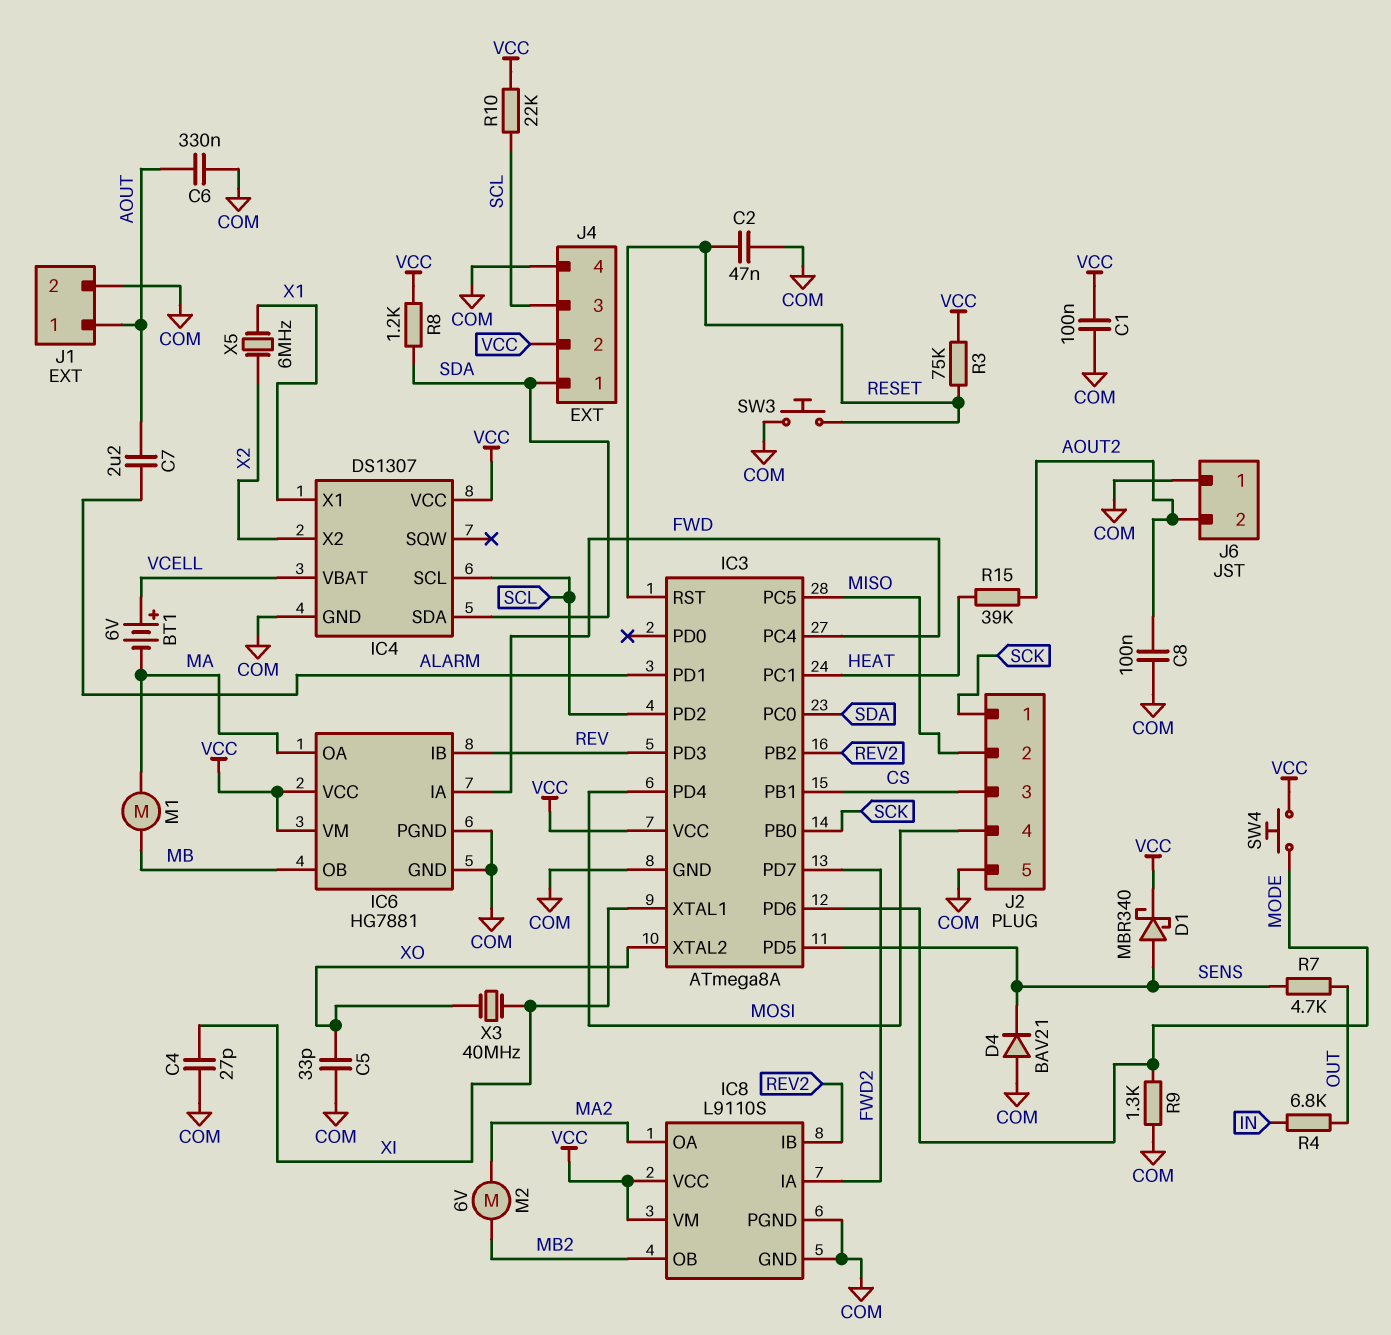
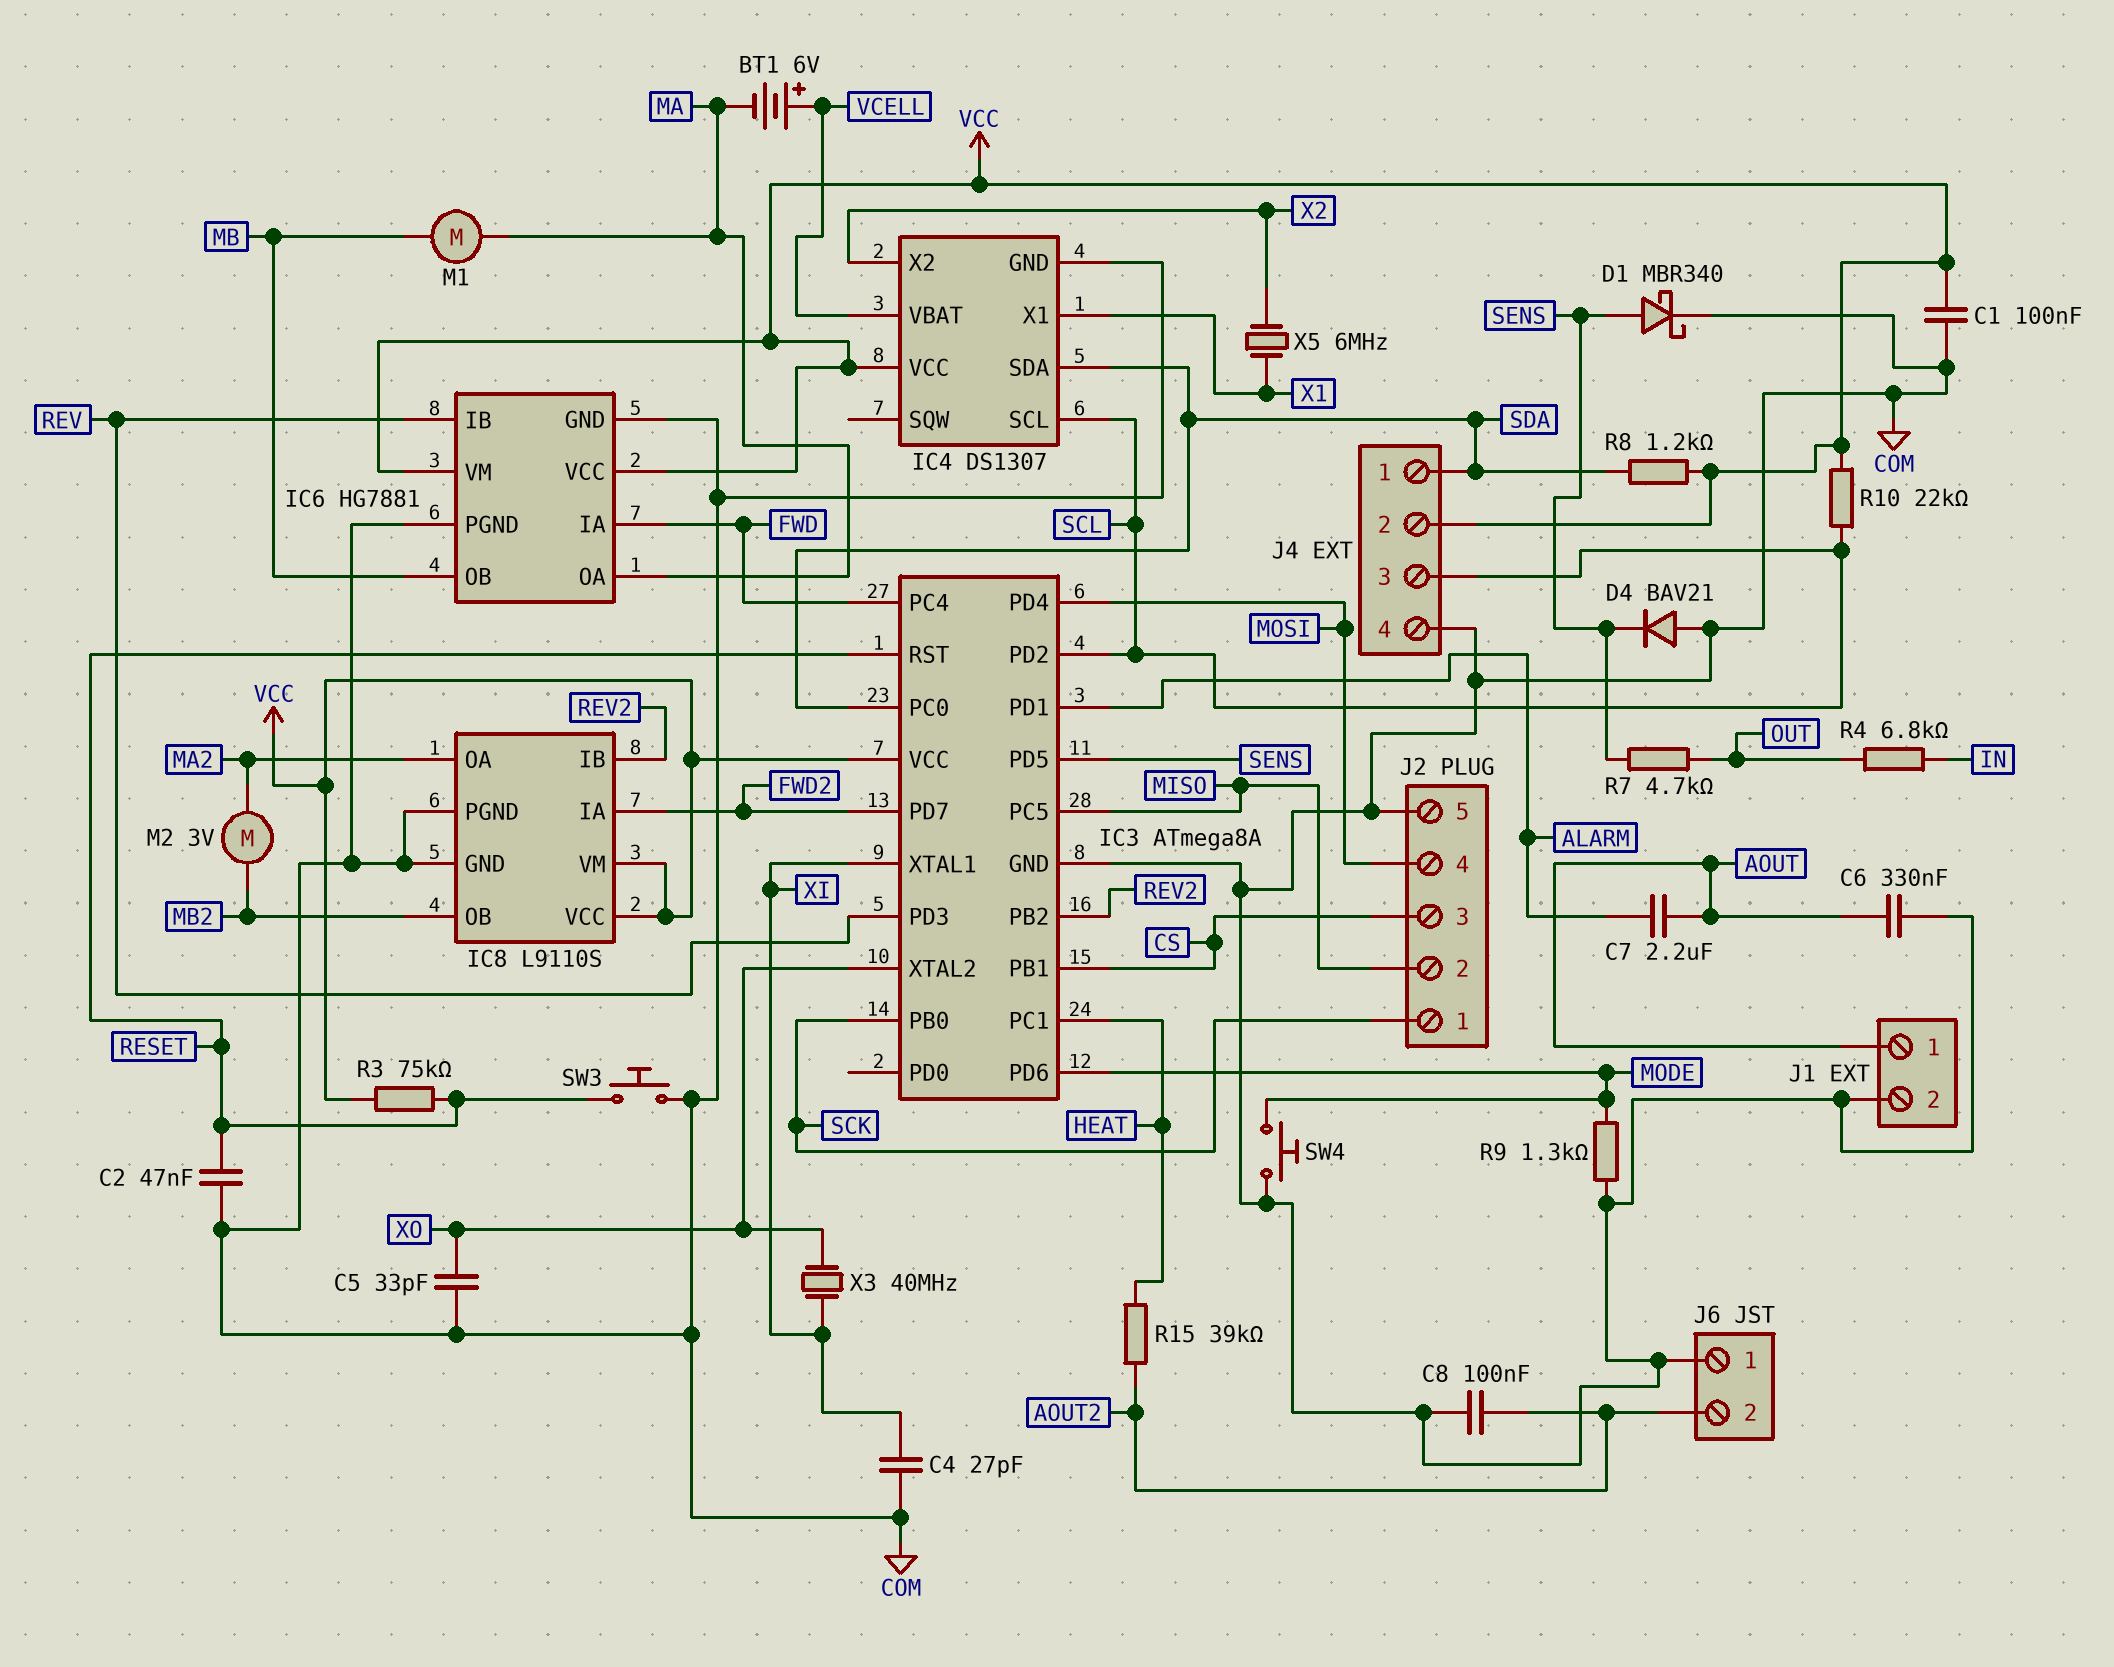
D1: schottky MBR340 (A SENS, K VCC) -> schottky MBR340 (A SENS, K COM)
M2: motor 6V (MA2, MB2) -> motor 3V (MA2, MB2)
SW4: button (MODE, VCC) -> button (COM, MODE)

